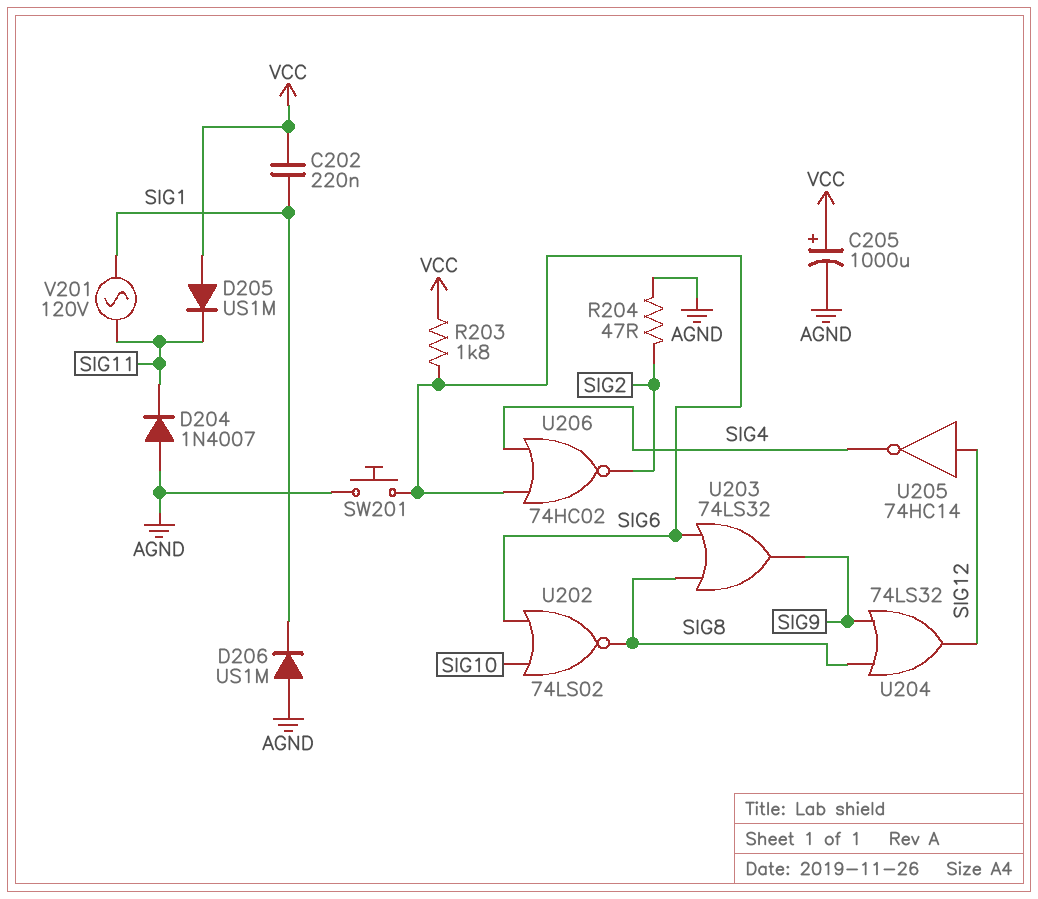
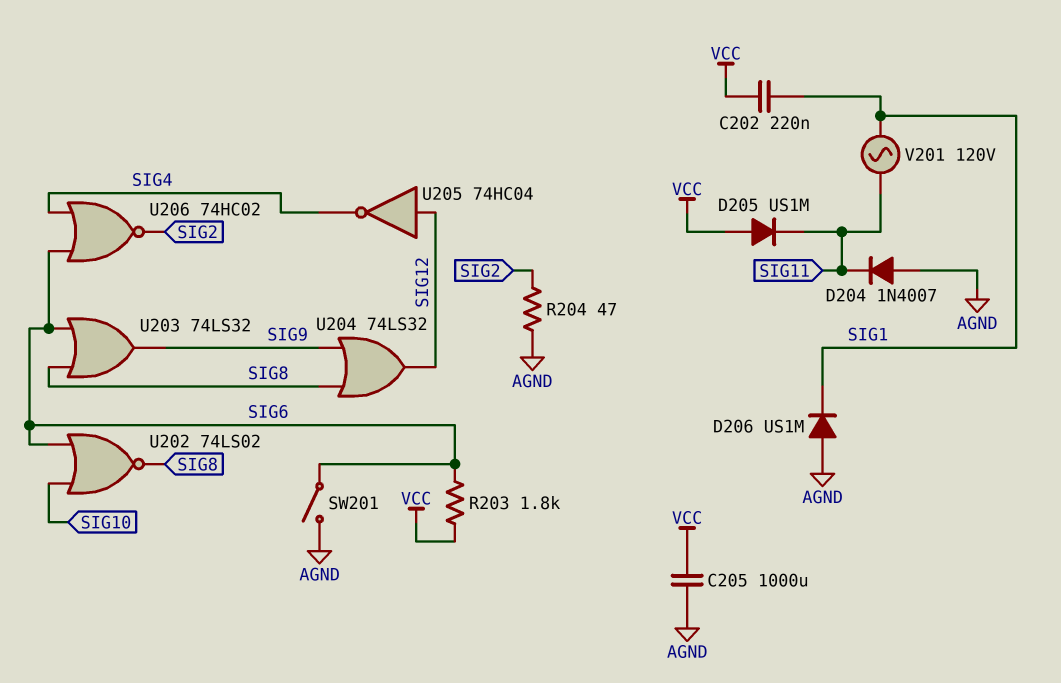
C205: 1000uF (plus VCC, minus AGND) -> 1000uF (AGND, VCC)
SW201: button (AGND, SIG6) -> switch (AGND, SIG6)
U205: NOT 74HC14 (in SIG12, out SIG4) -> NOT 74HC04 (in SIG12, out SIG4)

